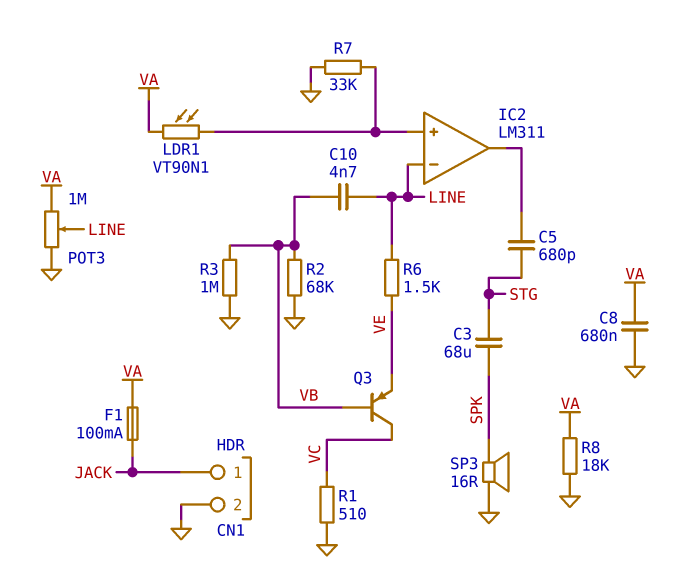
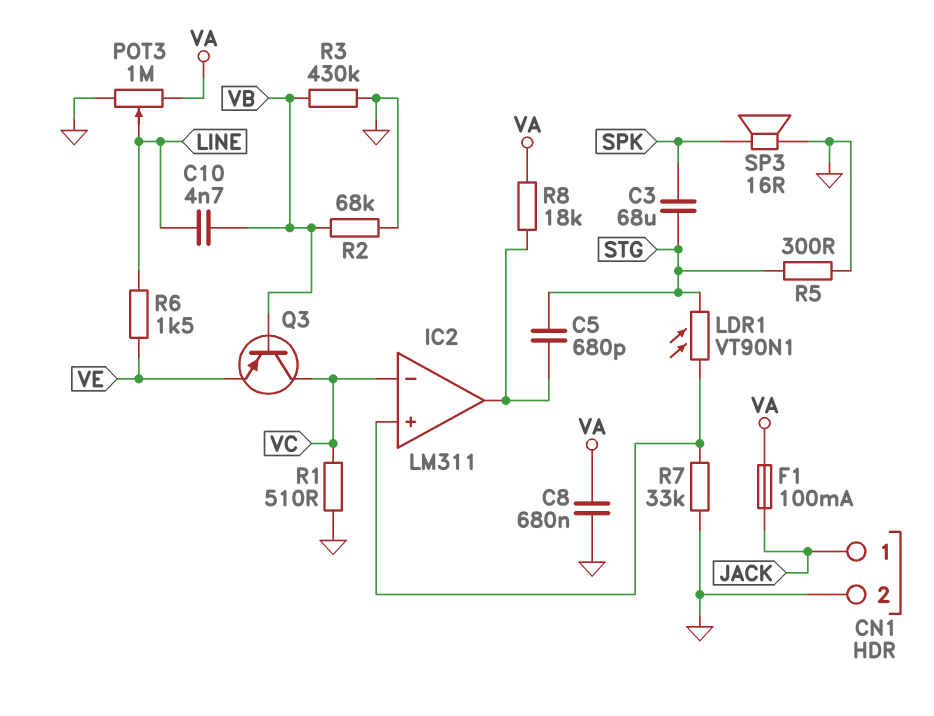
IC2 pin in-: LINE -> VC
LDR1: VT90N1 (IC2/in+, VA) -> VT90N1 (IC2/in+, STG)
R3: 1M (GND, VB) -> 430k (GND, VB)
R5: none -> 300 (GND, STG)
R8: 18k (GND, VA) -> 18k (IC2/out, VA)

